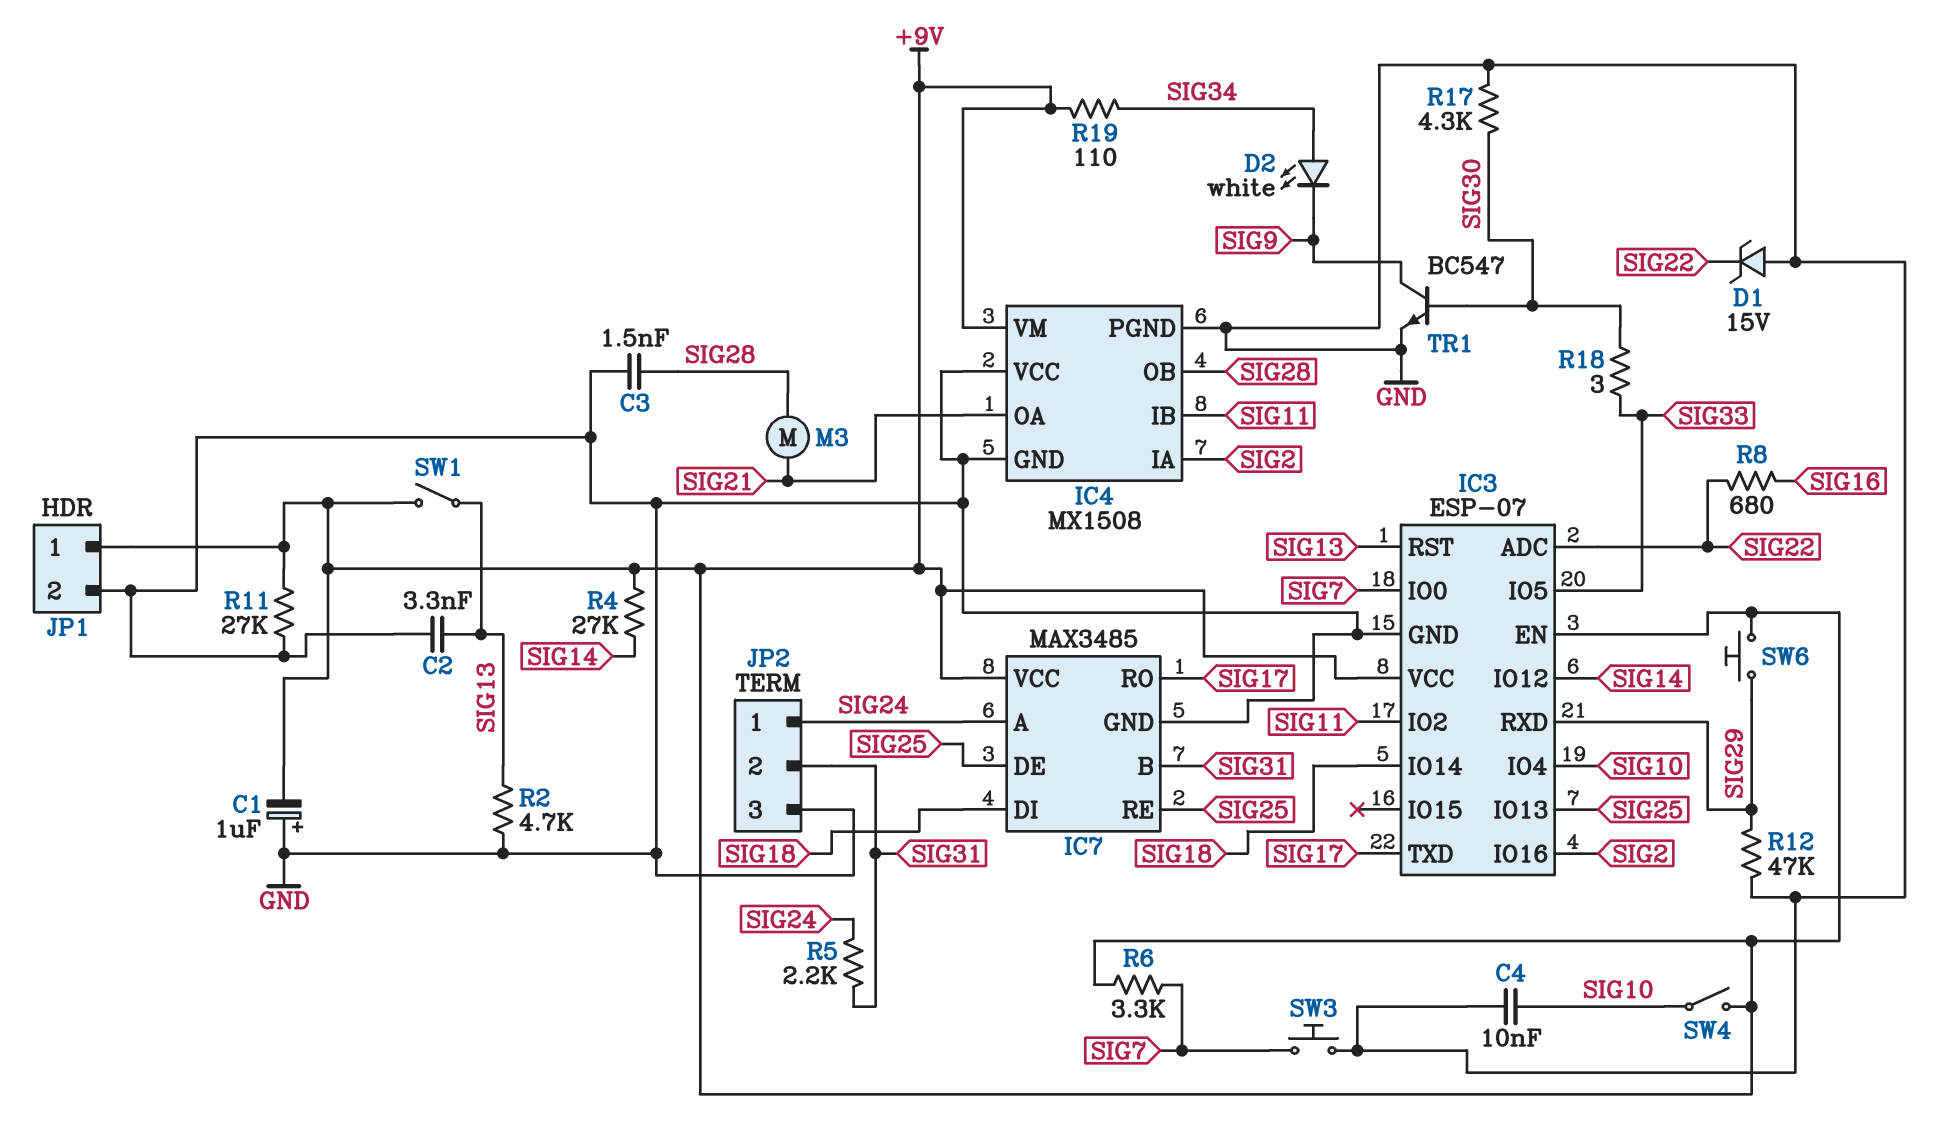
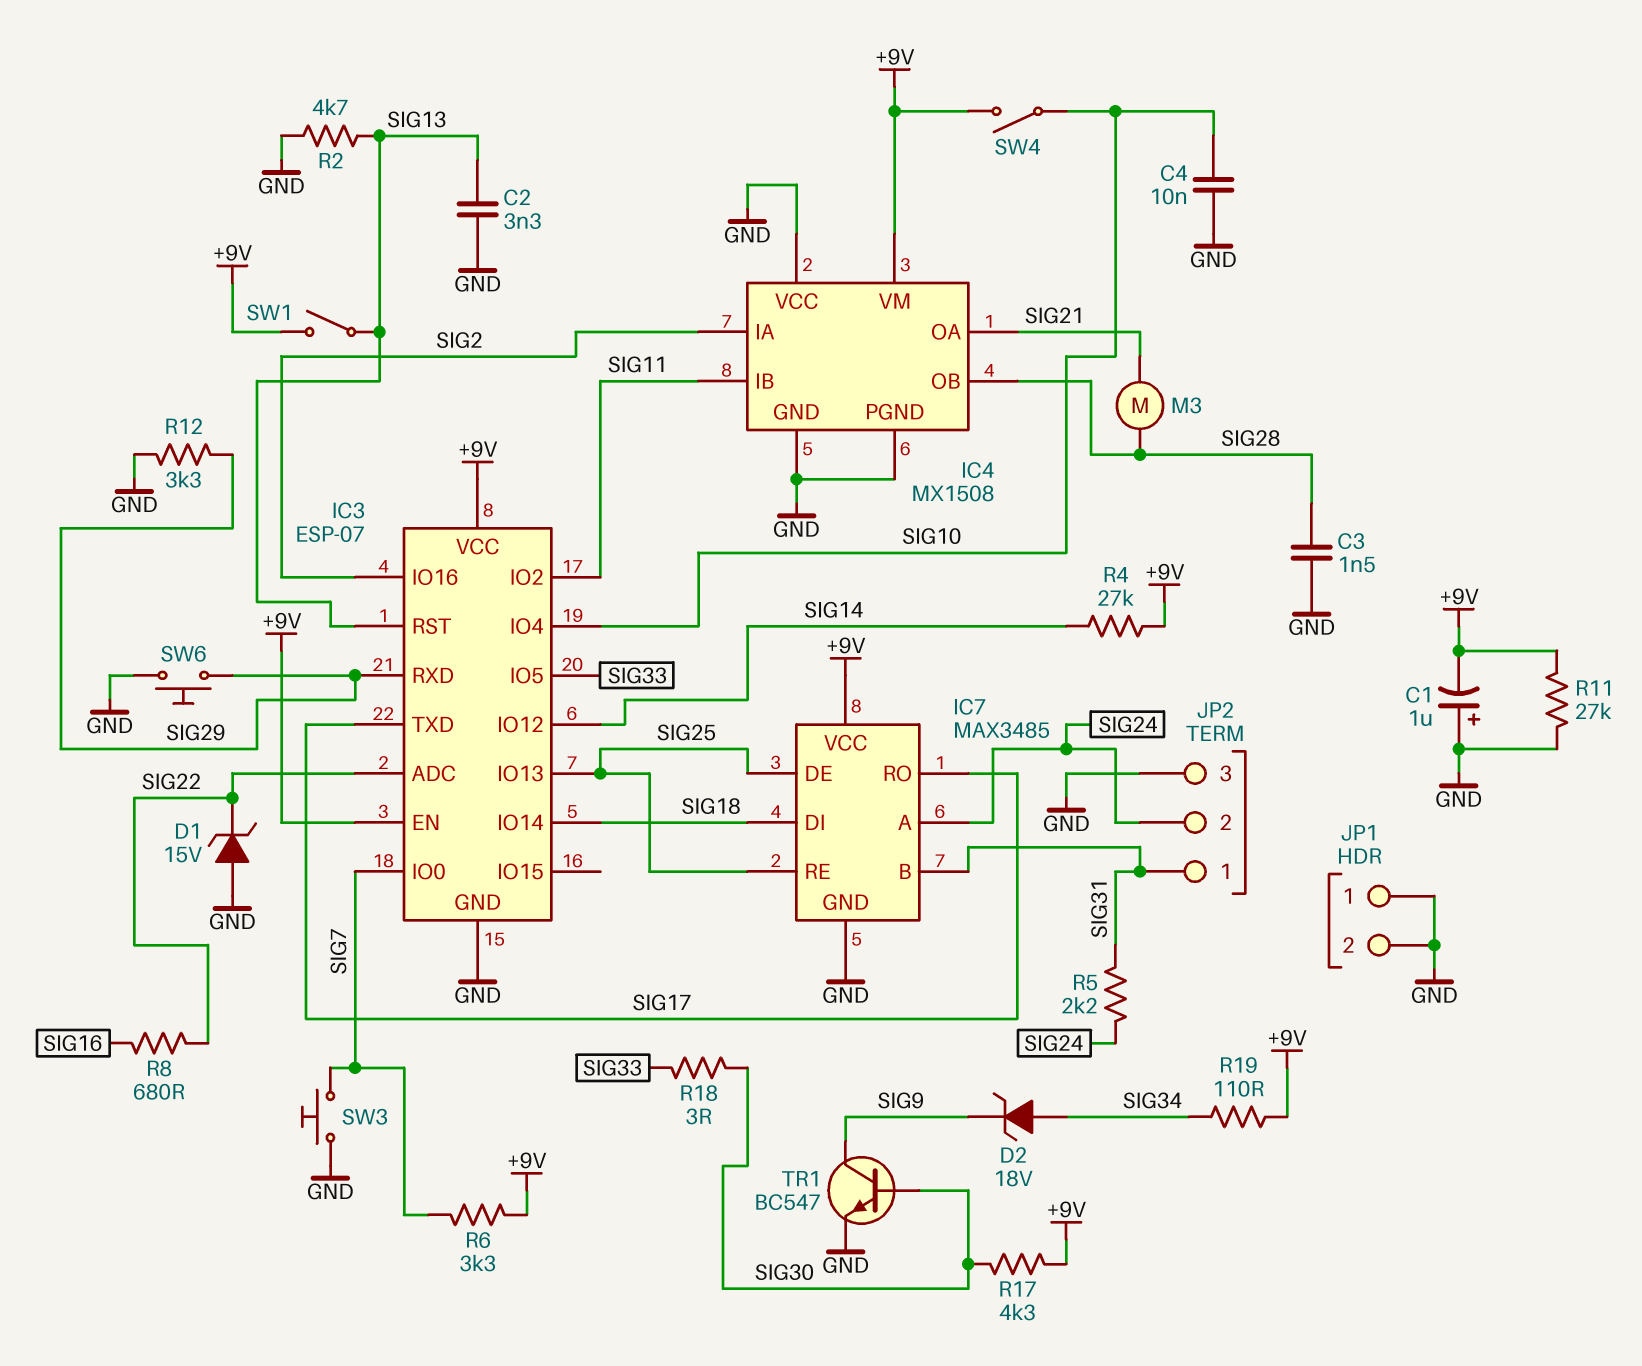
D2: LED white (A SIG34, K SIG9) -> zener 18V (A SIG34, K SIG9)
JP1 pin 1: +9V -> GND
JP2 pin 1: SIG24 -> SIG31
JP2 pin 2: SIG31 -> SIG24
R12: 47k (GND, SIG29) -> 3.3k (GND, SIG29)
R17: 4.3k (GND, SIG30) -> 4.3k (+9V, SIG30)
SW6: button (+9V, SIG29) -> button (GND, SIG29)

